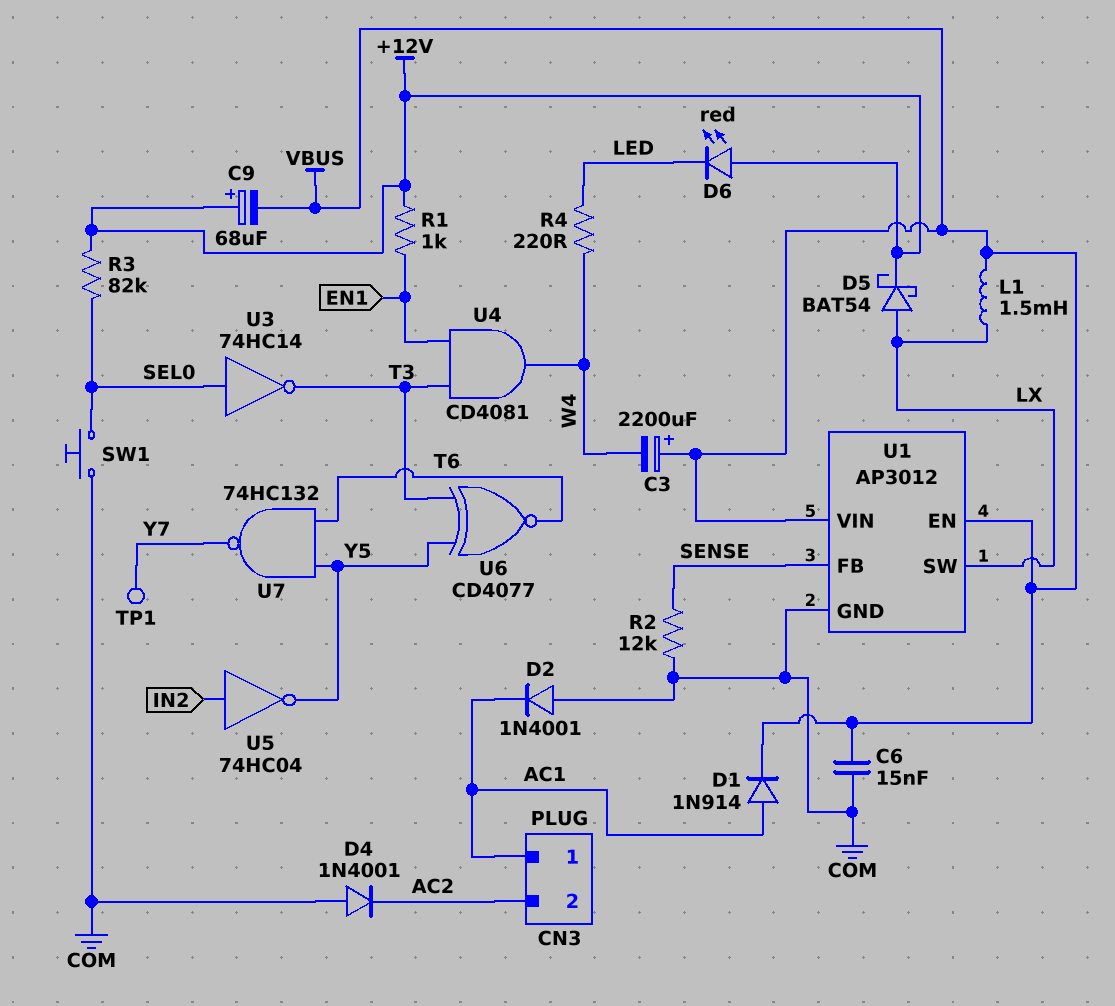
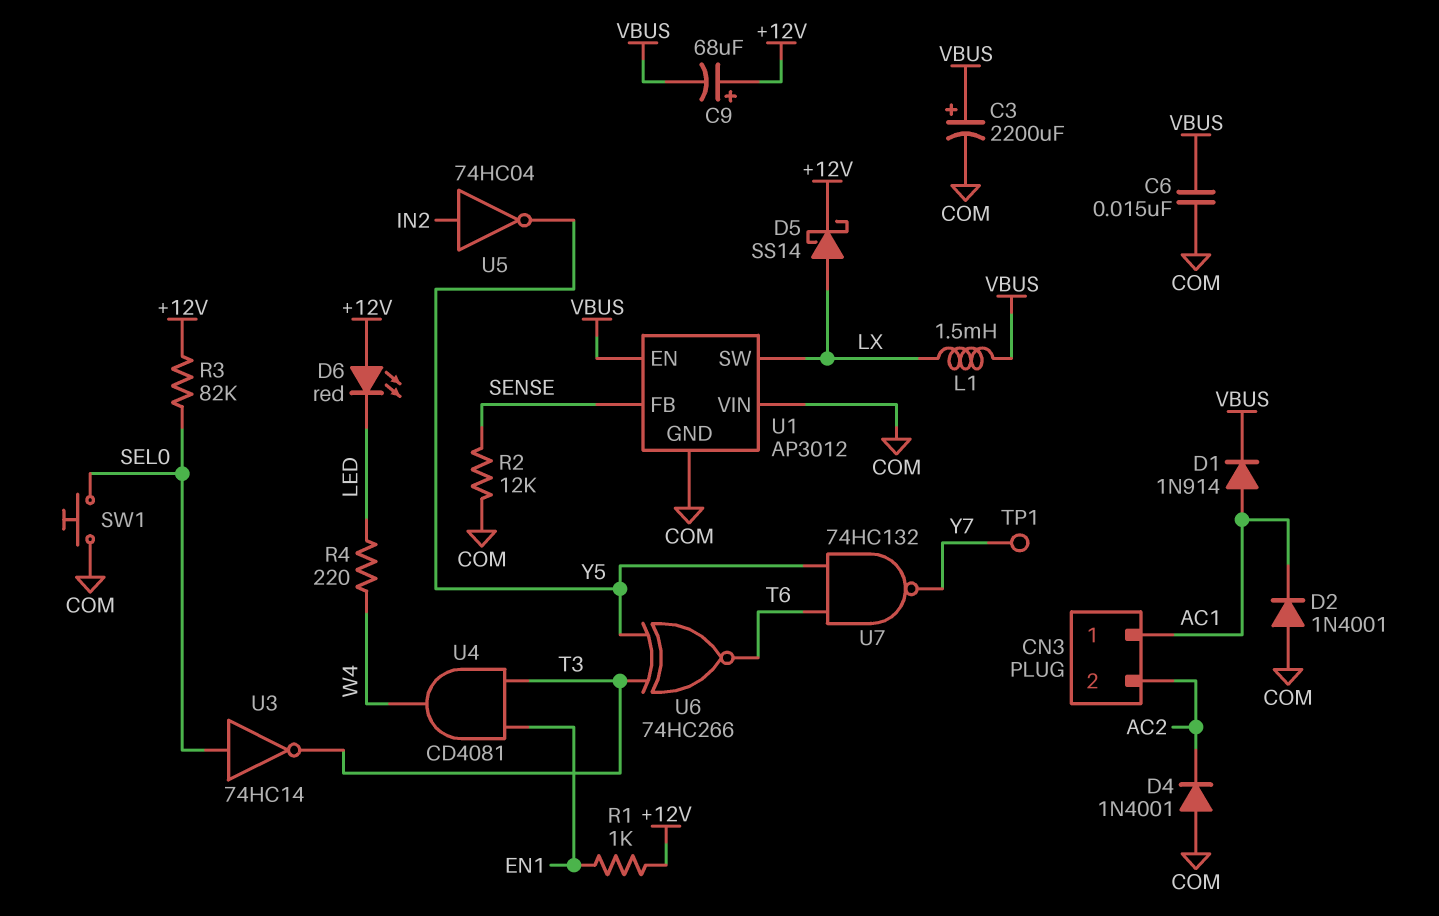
C3: 2200uF (plus VBUS, minus W4) -> 2200uF (plus VBUS, minus COM)
D5: schottky BAT54 (A LX, K +12V) -> schottky SS14 (A LX, K +12V)
U1 pin VIN: VBUS -> COM
U6: XNOR CD4077 (in T3, in Y5, out T6) -> XNOR 74HC266 (in T3, in Y5, out T6)

